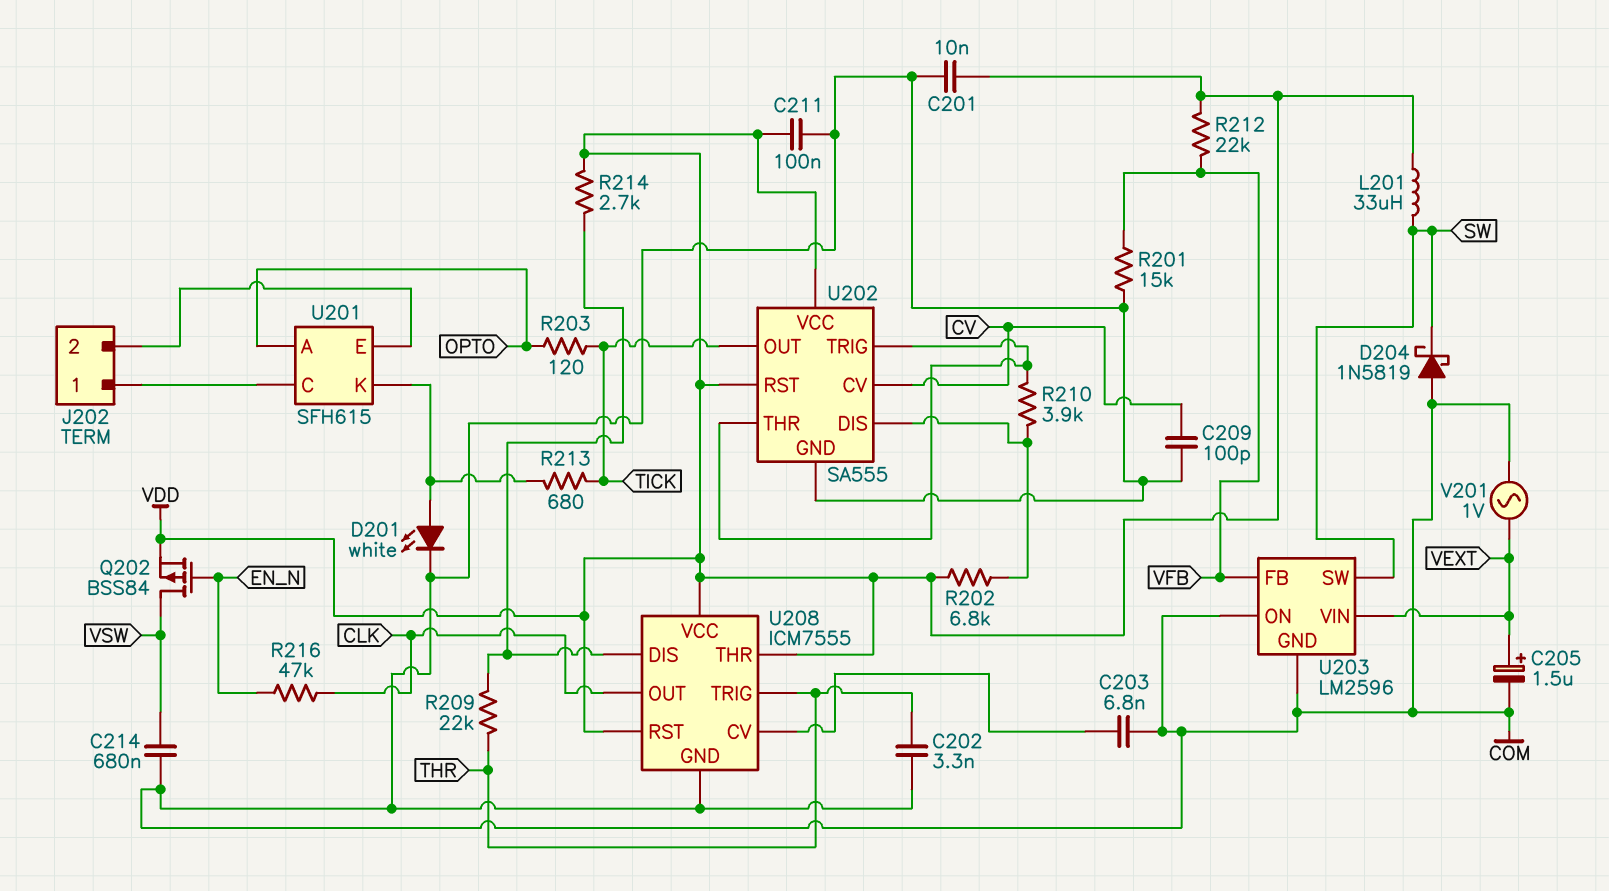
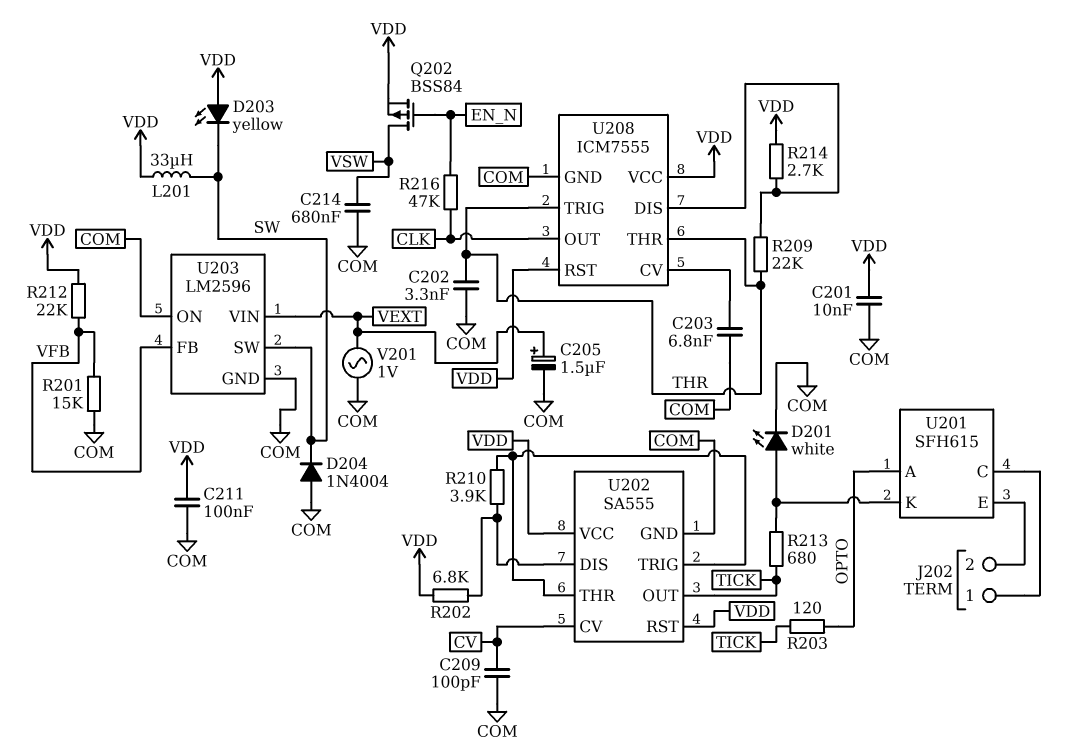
D203: none -> LED yellow (A VDD, K SW)
D204: schottky 1N5819 (A COM, K SW) -> diode 1N4004 (A COM, K SW)
U208 pin THR: VDD -> THR

